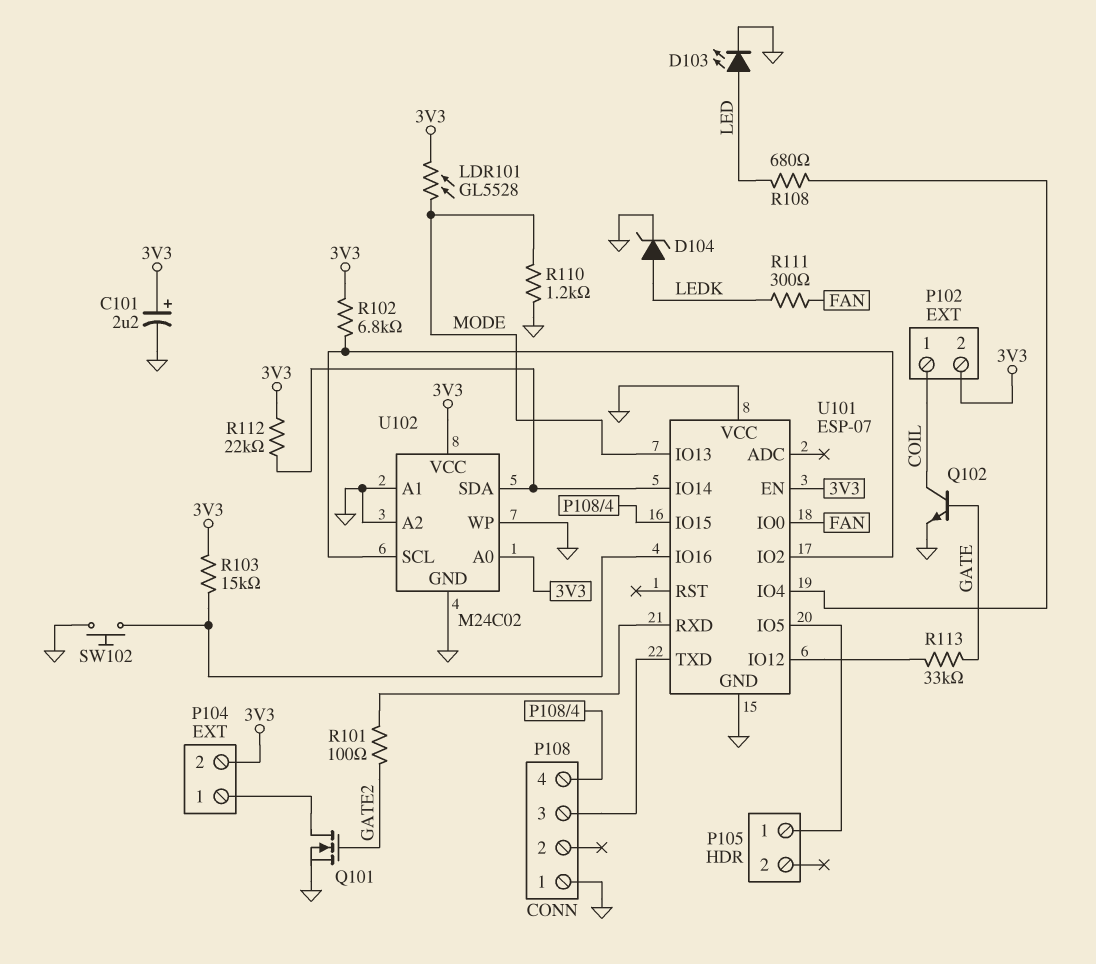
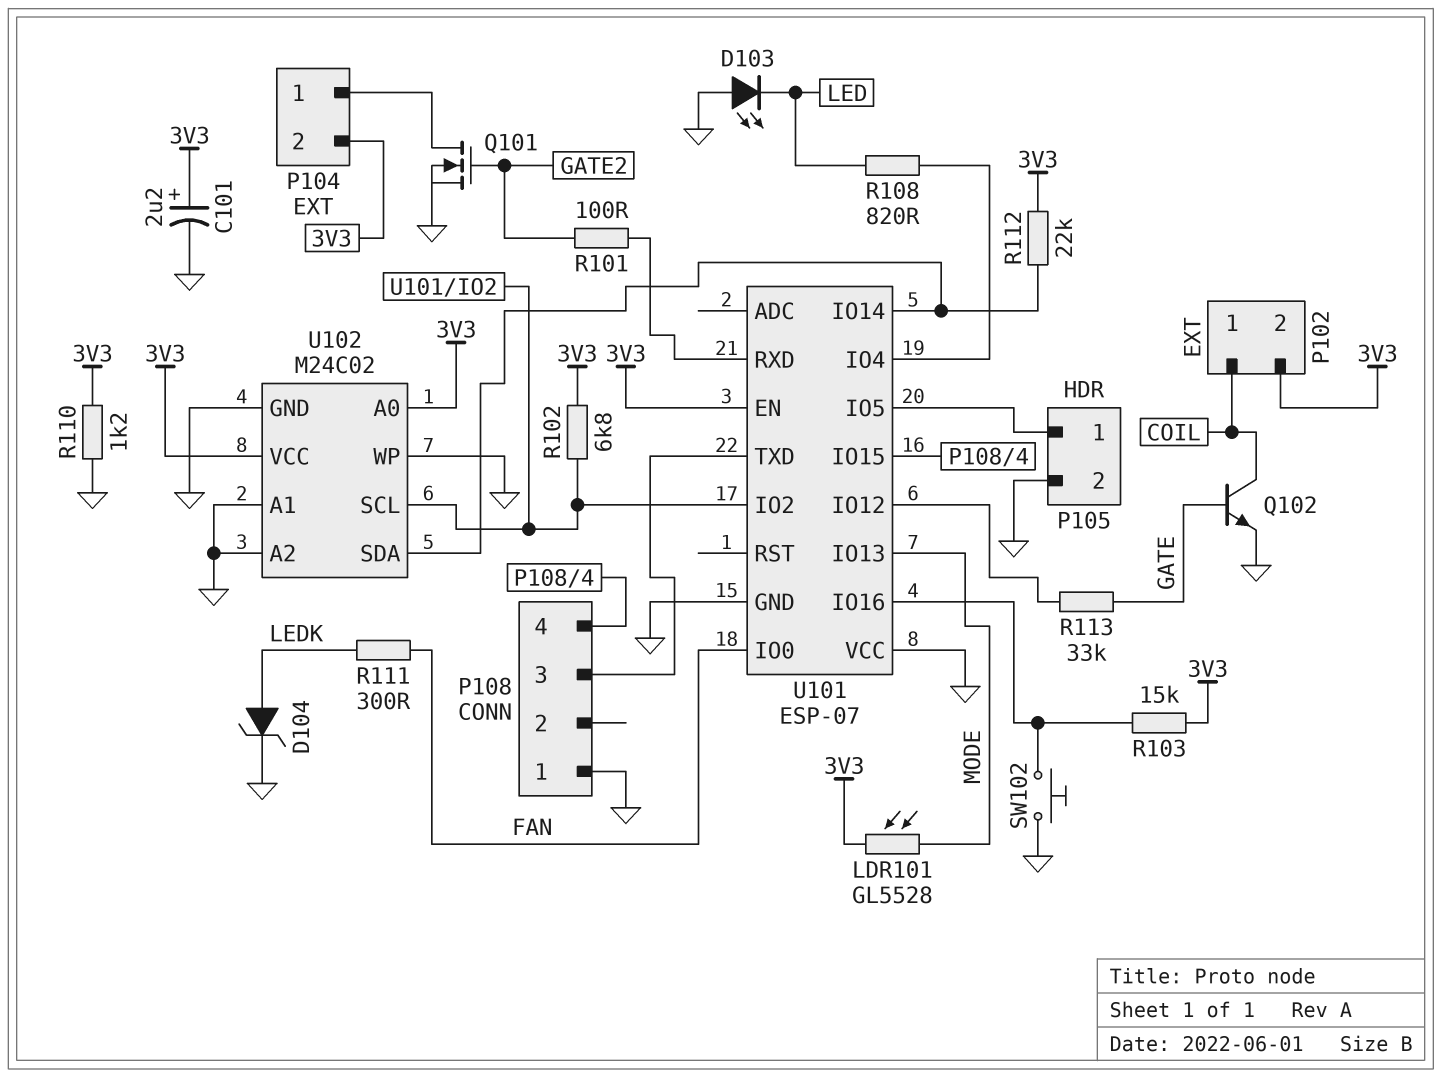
D103: LED (A LED, K GND) -> LED (A GND, K LED)
P105 pin 2: none -> GND
R108: 680 (LED, U101/IO4) -> 820 (LED, U101/IO4)
R110: 1.2k (GND, MODE) -> 1.2k (3V3, GND)

